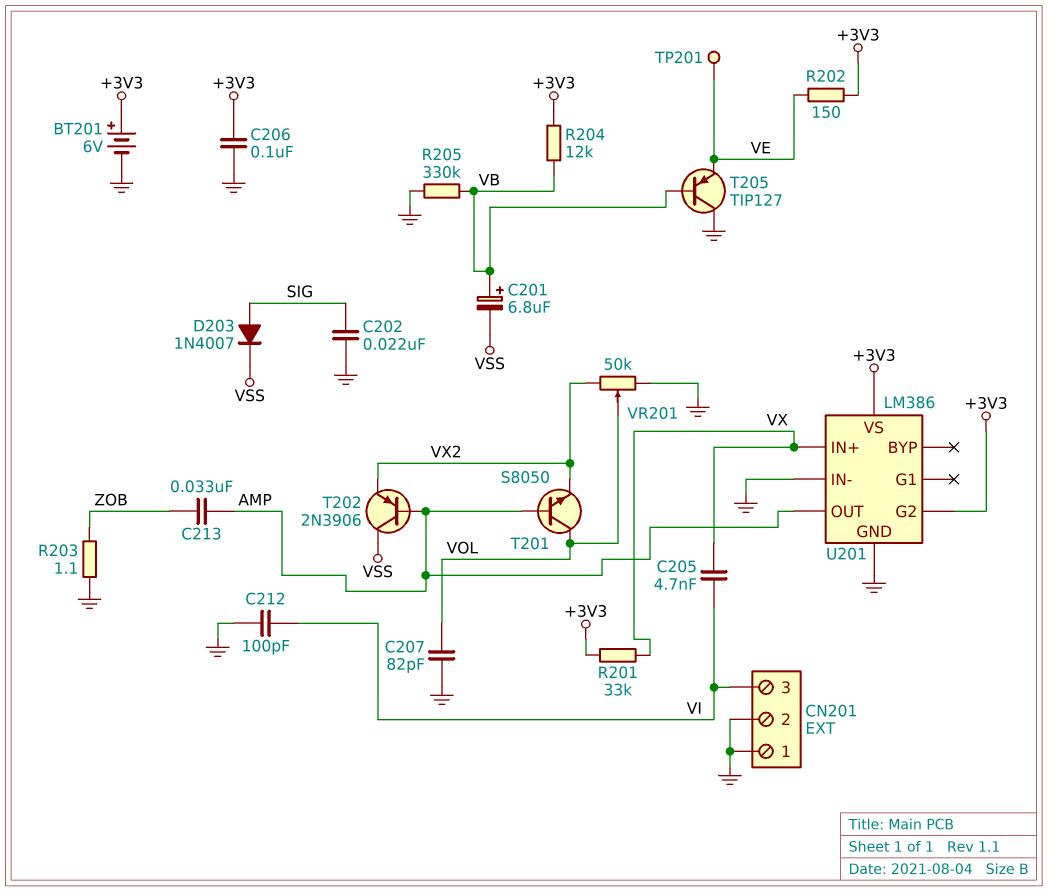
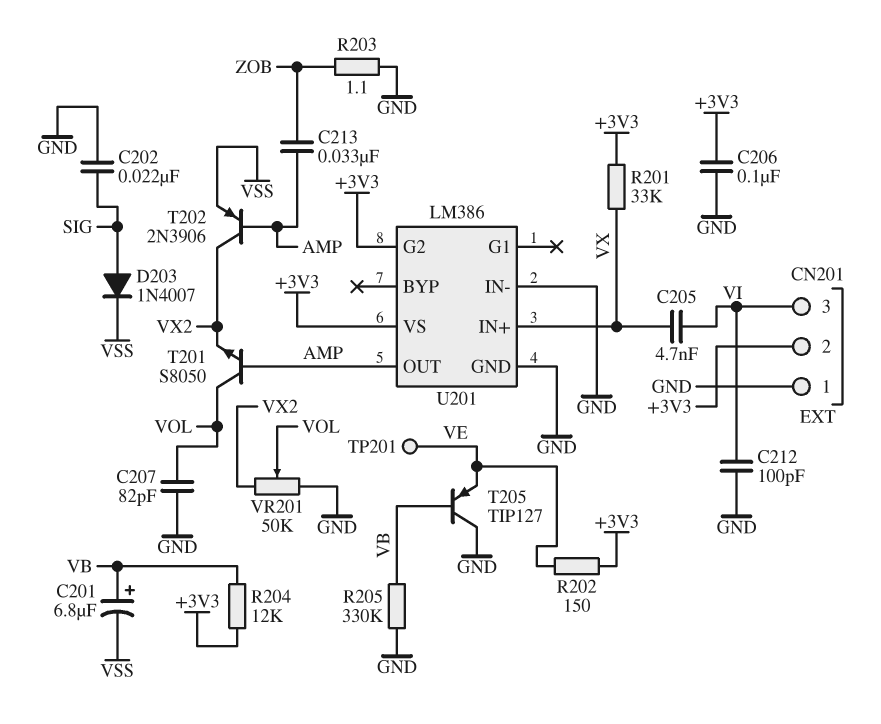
BT201: 6V (plus +3V3, minus GND) -> none
CN201 pin 2: GND -> +3V3
T202: PNP 2N3906 (B AMP, C VSS, E VX2) -> PNP 2N3906 (B AMP, C VX2, E VSS)

